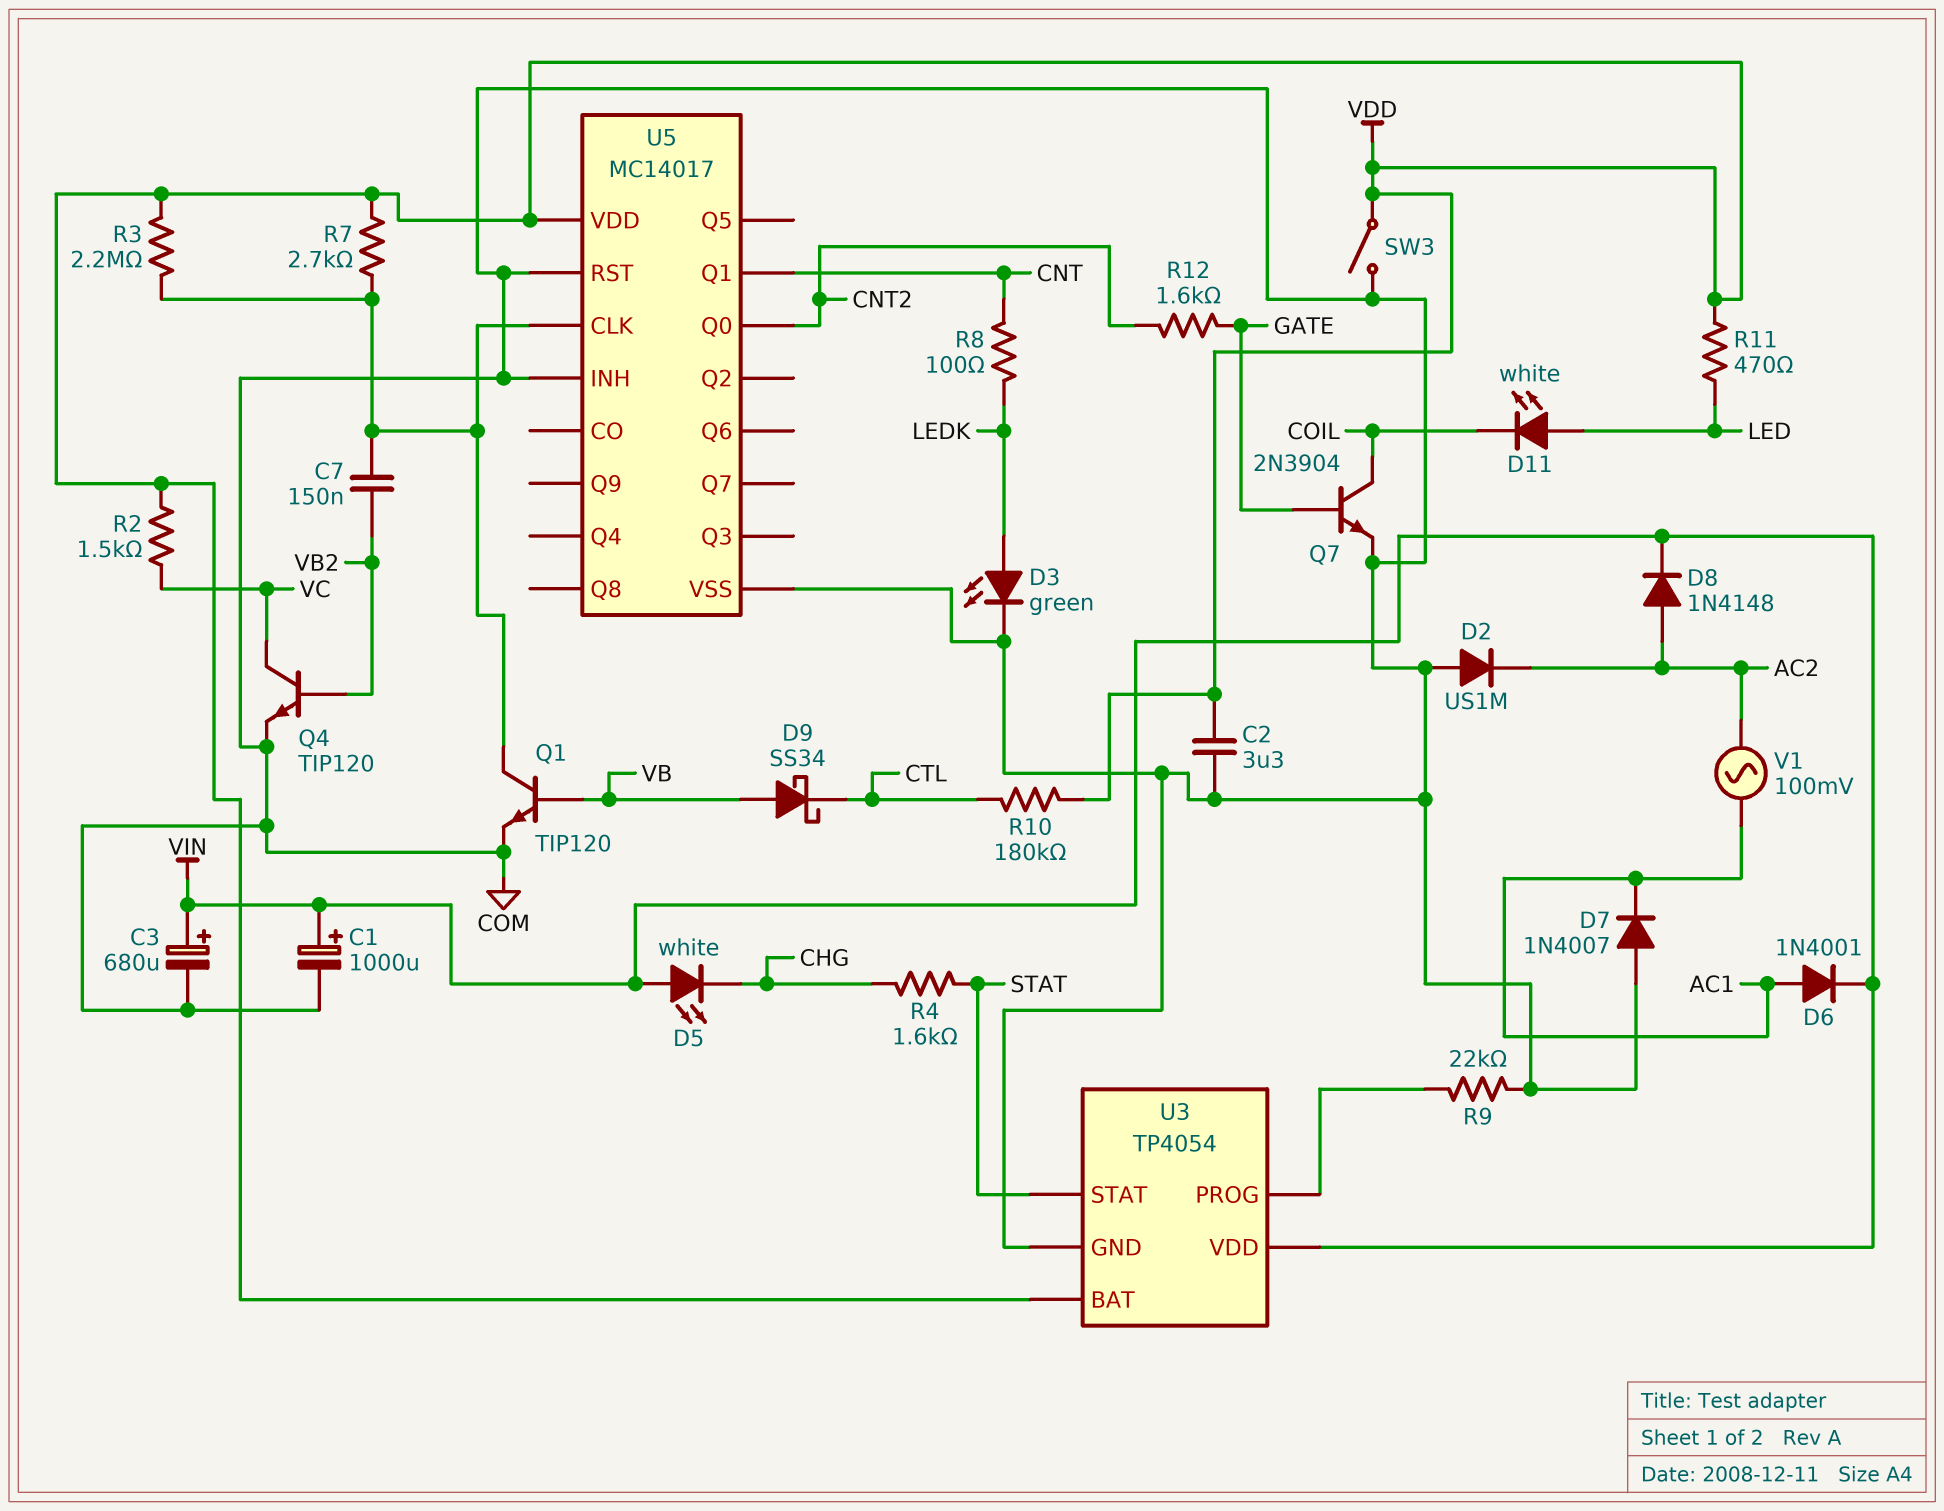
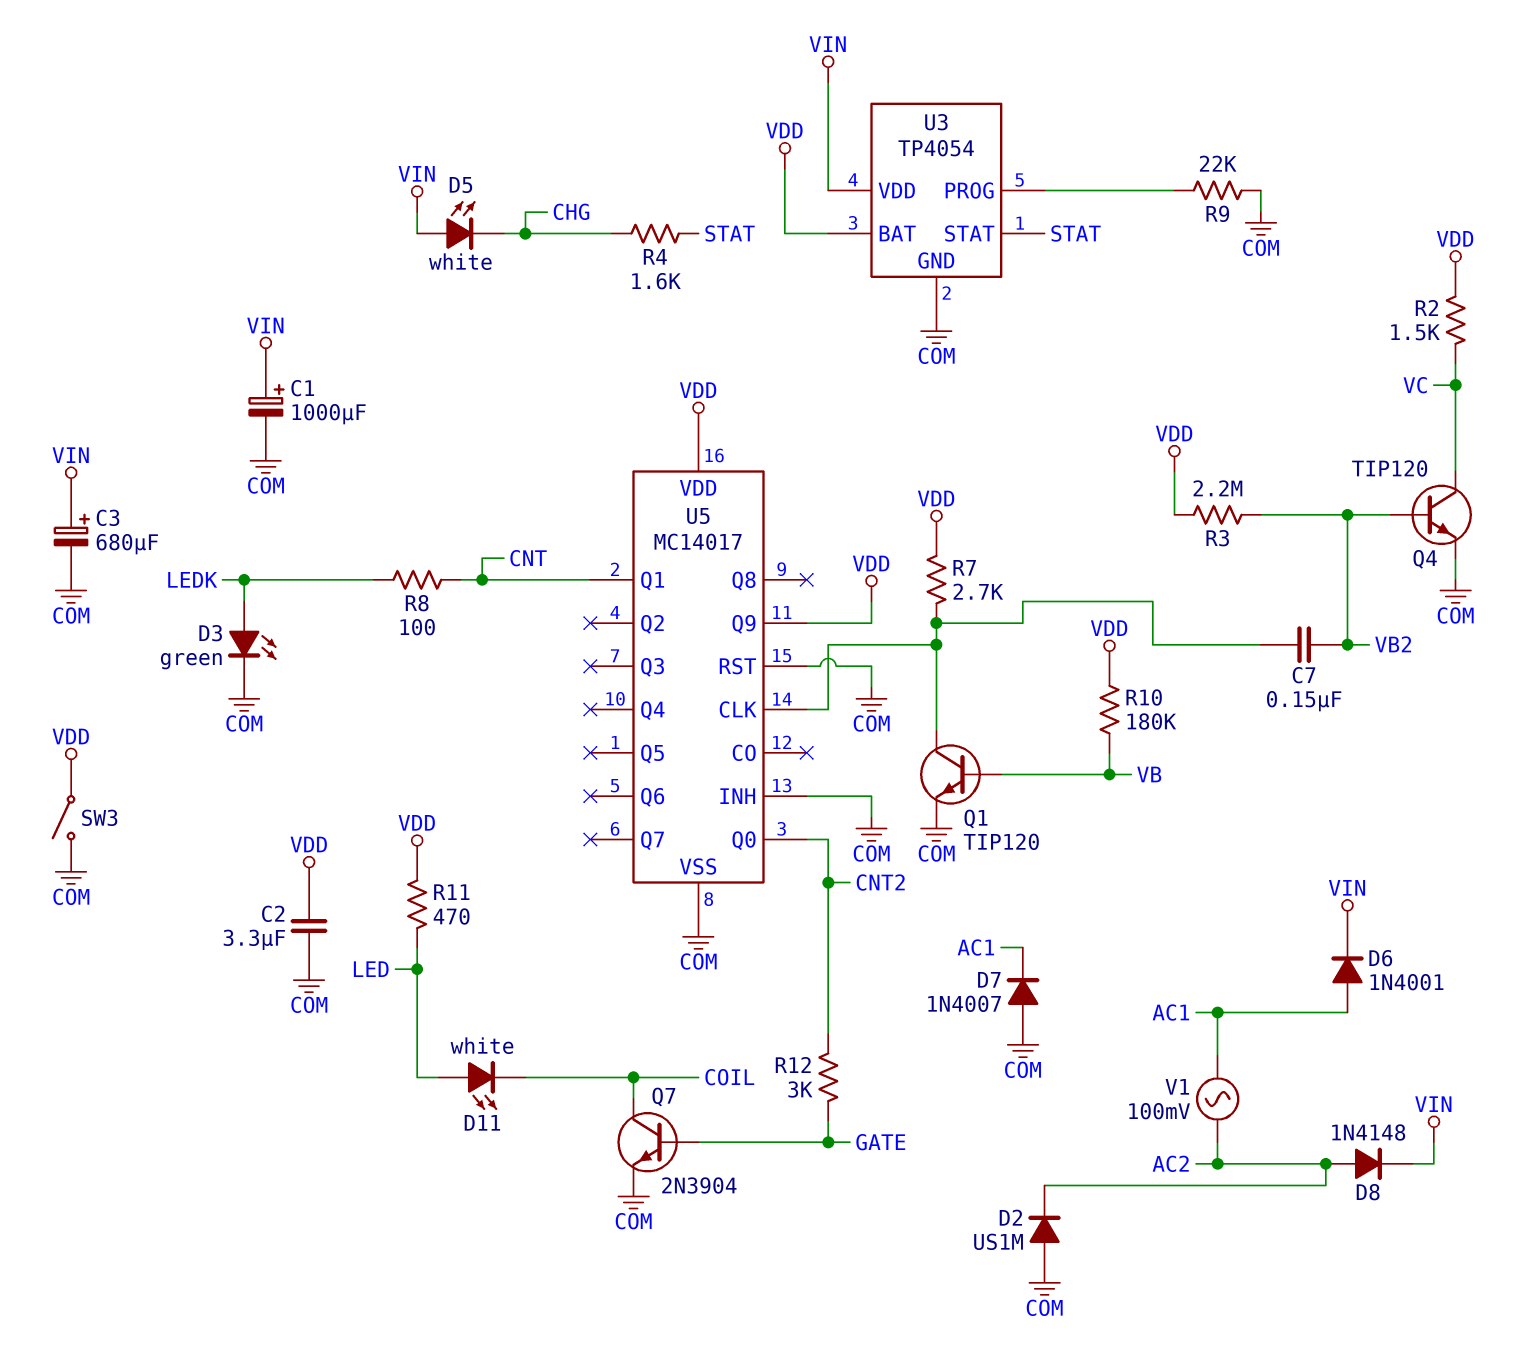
D9: schottky SS34 (A VB, K CTL) -> none
R3: 2.2M (U5/CLK, VDD) -> 2.2M (VB2, VDD)
R10: 180k (CTL, VDD) -> 180k (VB, VDD)
R12: 1.6k (CNT2, GATE) -> 3k (CNT2, GATE)
U5 pin Q9: none -> VDD

